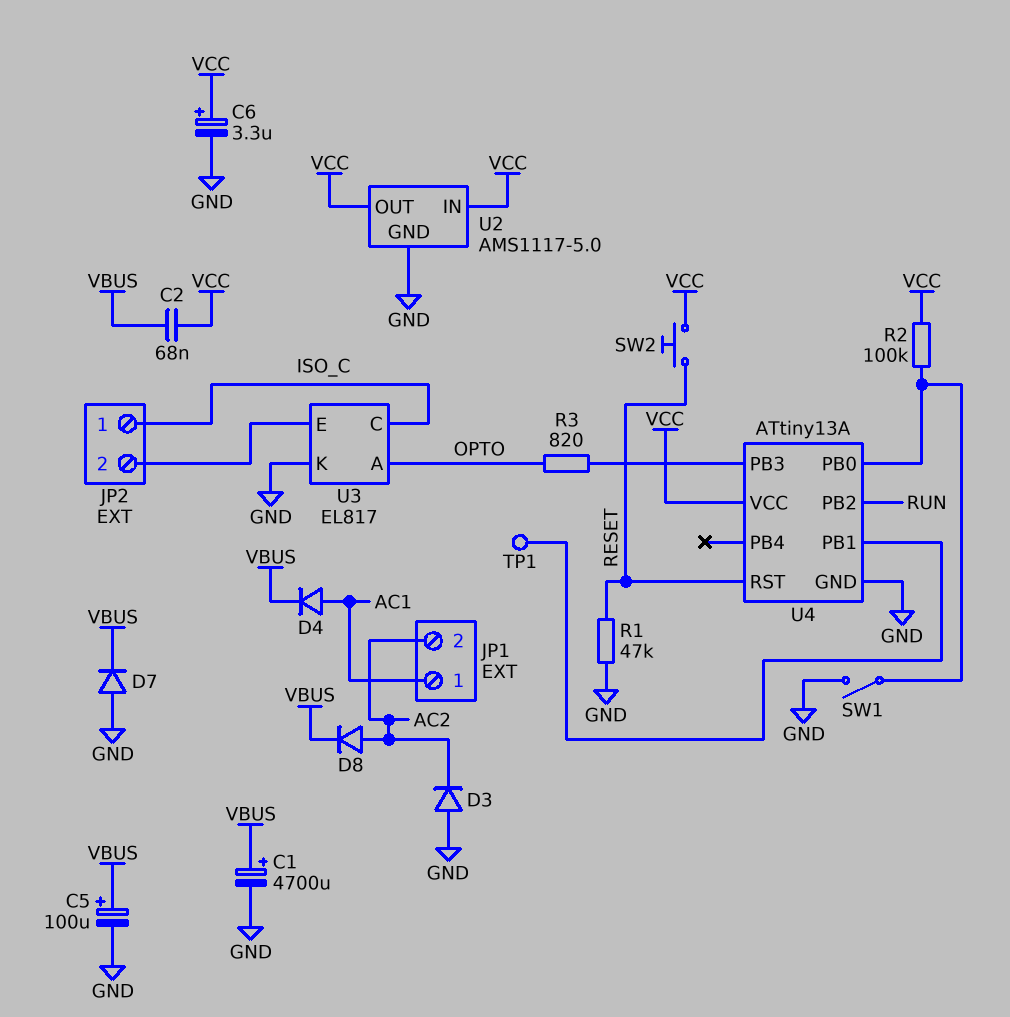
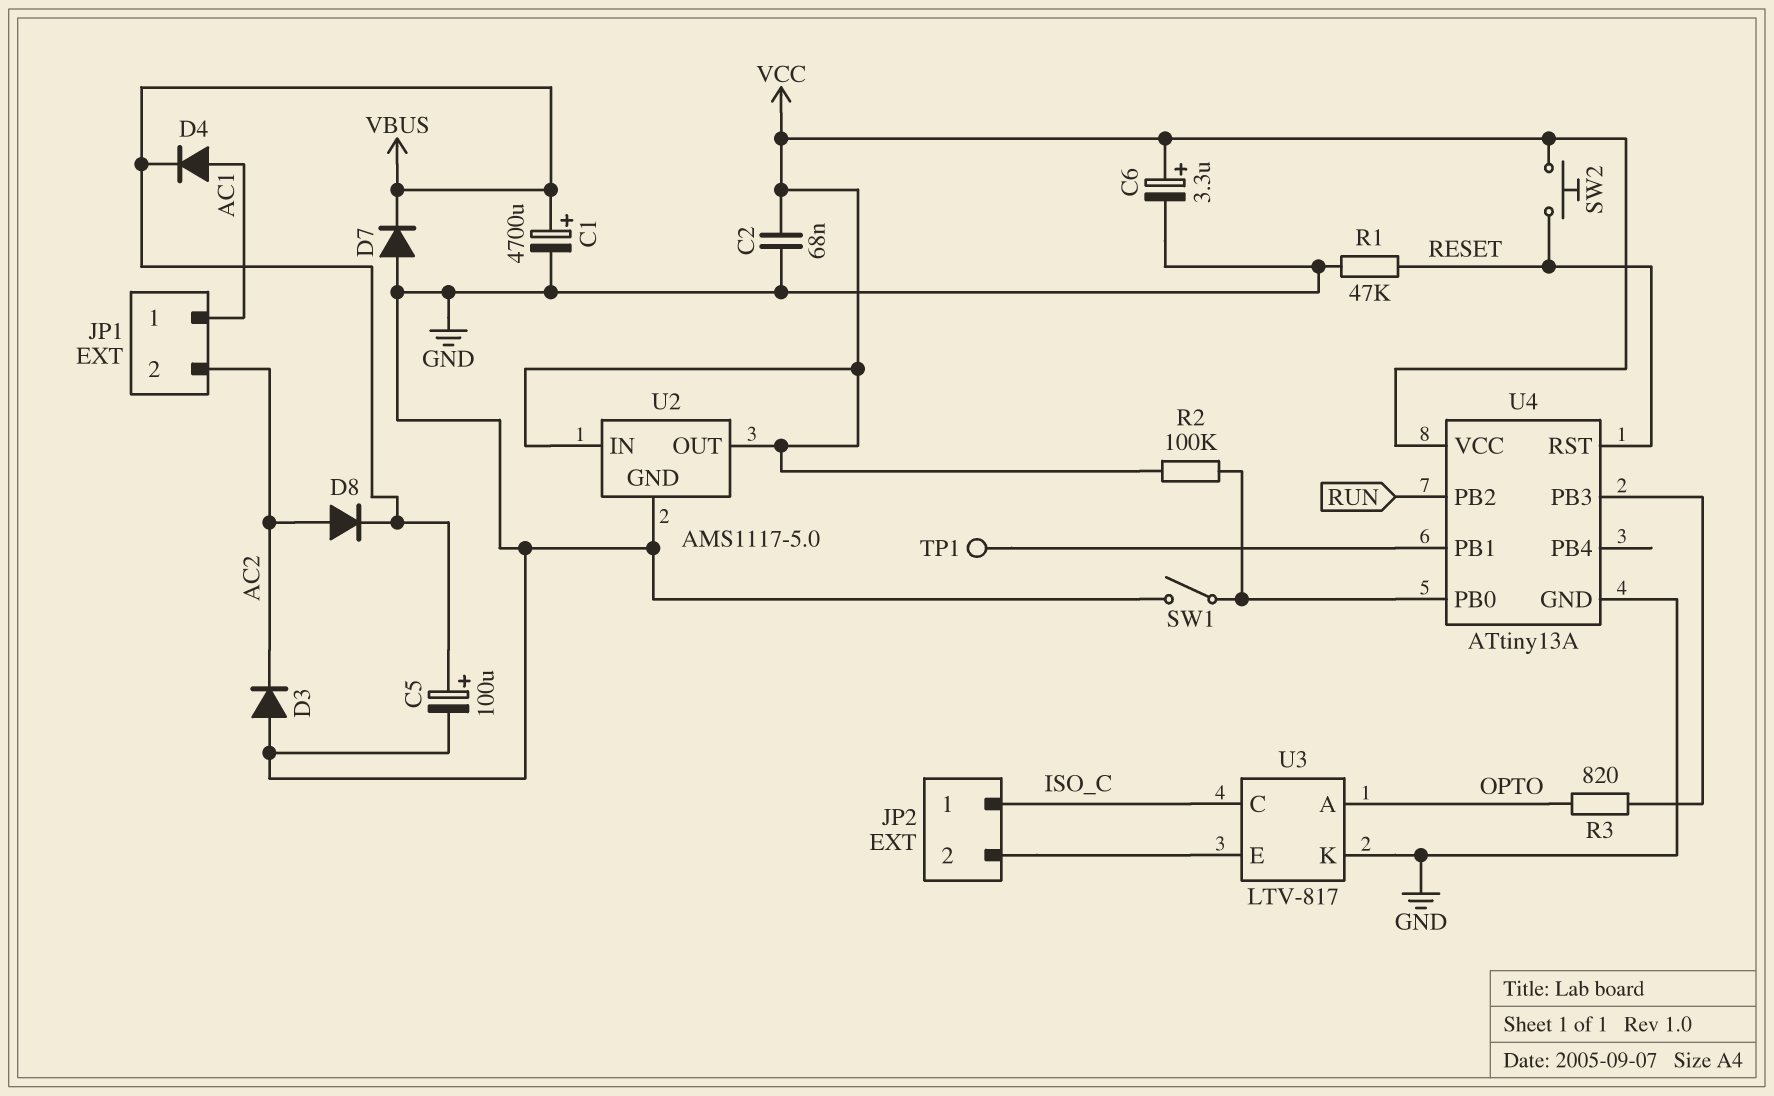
C2: 68nF (VBUS, VCC) -> 68nF (GND, VCC)
U3: EL817 -> LTV-817

